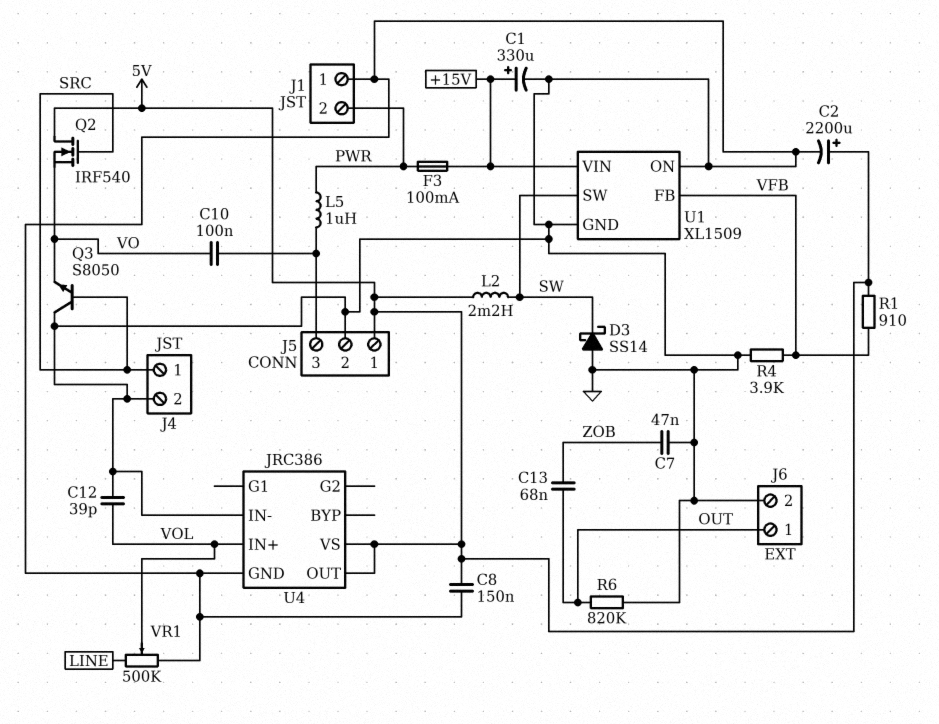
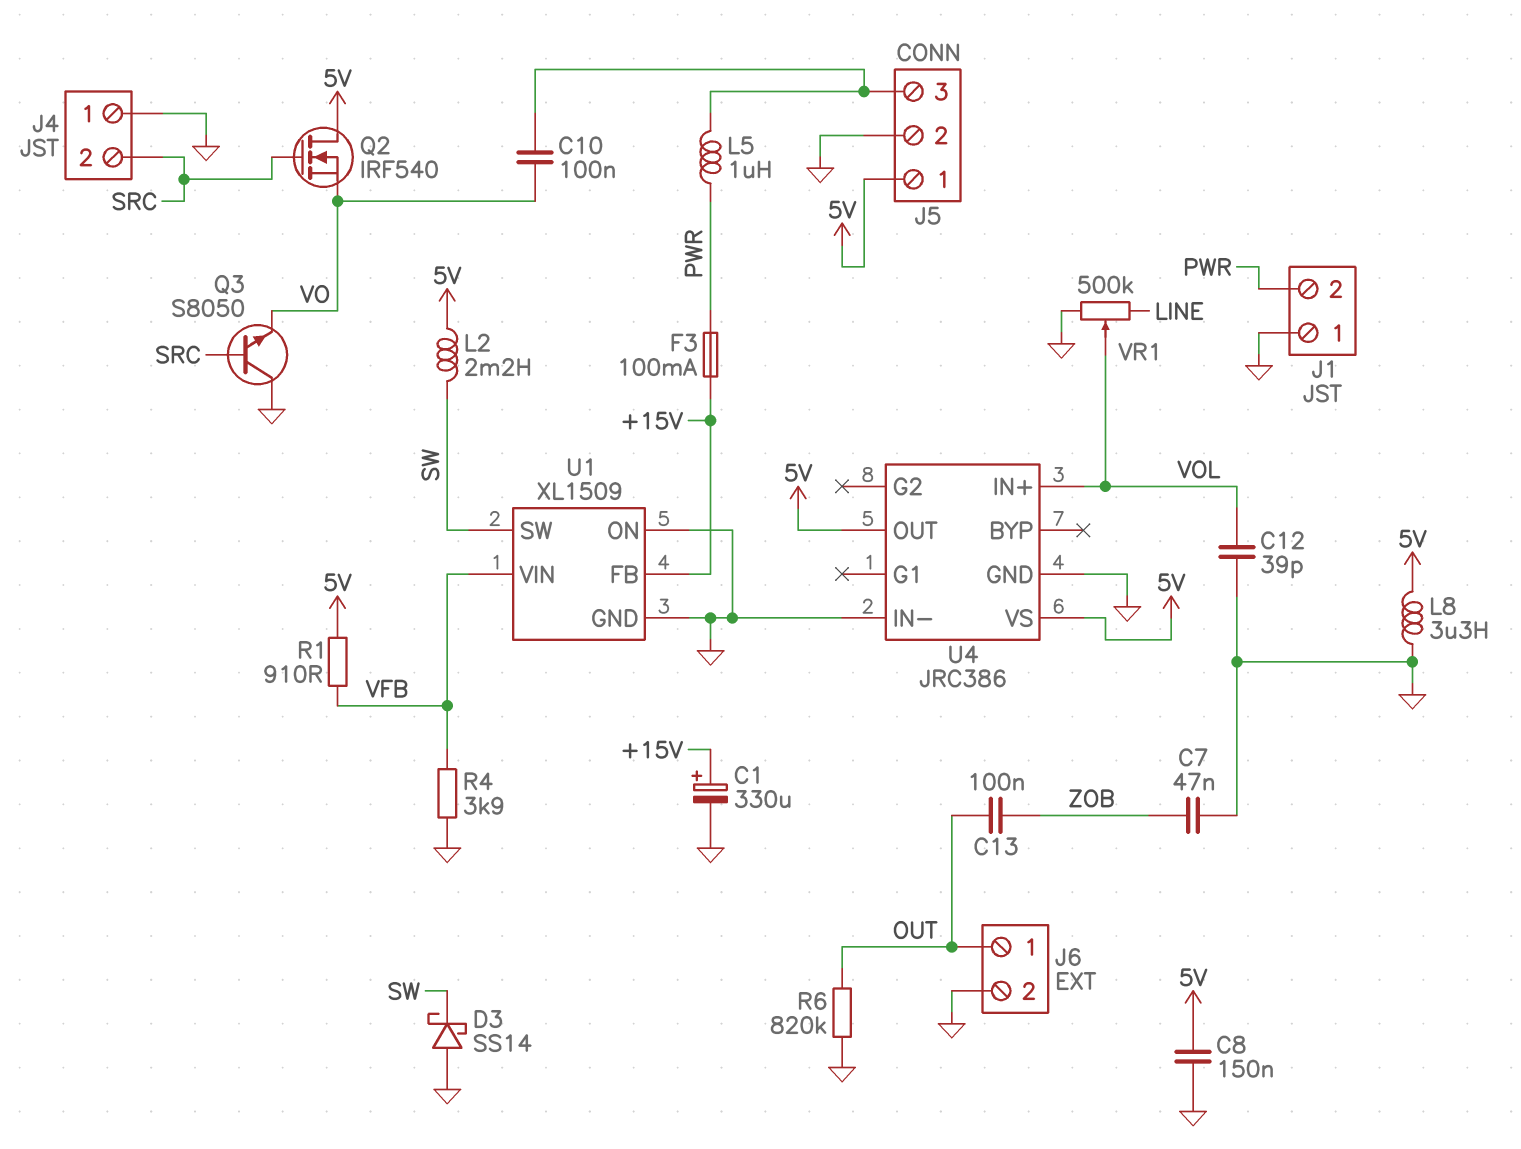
C2: 2200uF (plus 5V, minus GND) -> none
C13: 68nF (OUT, ZOB) -> 100nF (OUT, ZOB)
J4 pin 1: SRC -> GND
J4 pin 2: GND -> SRC
L8: none -> 3.3uH (5V, GND)
U1 pin FB: VFB -> +15V
U1 pin VIN: +15V -> VFB

